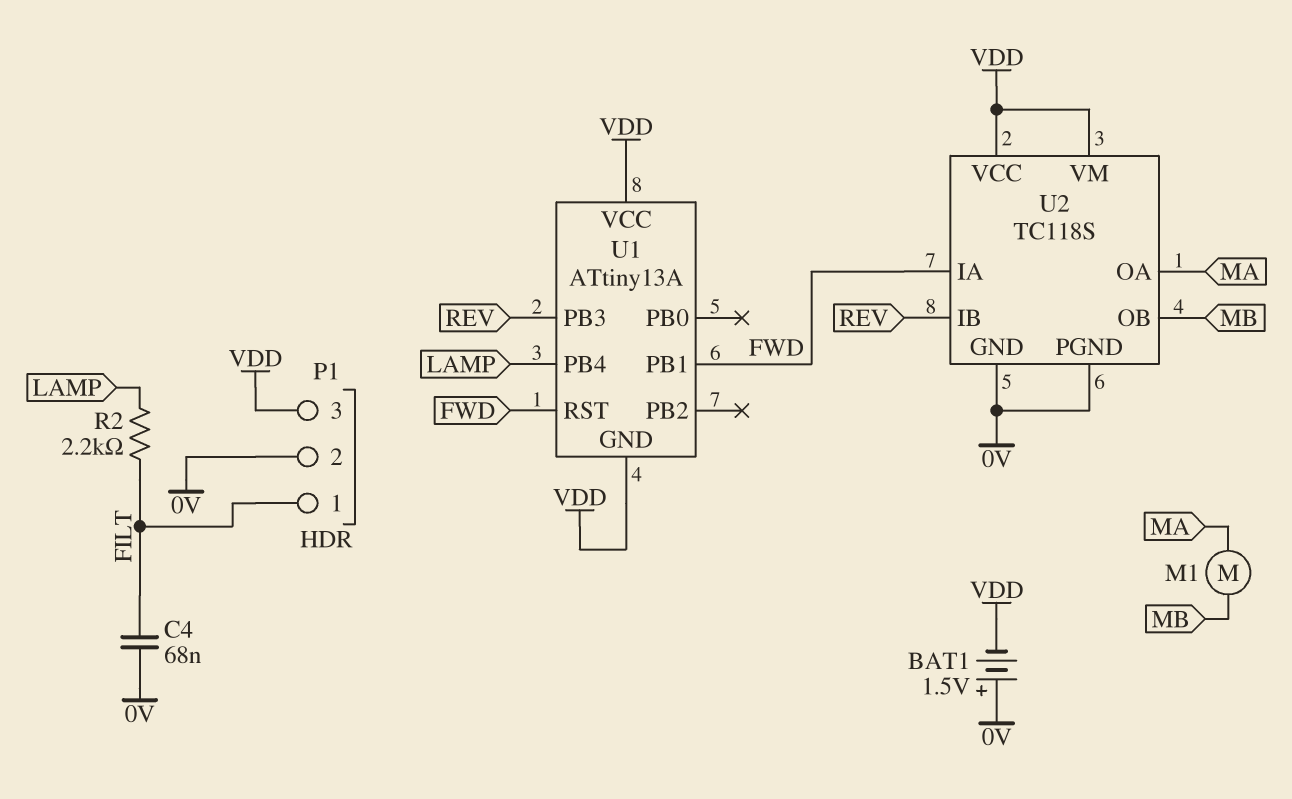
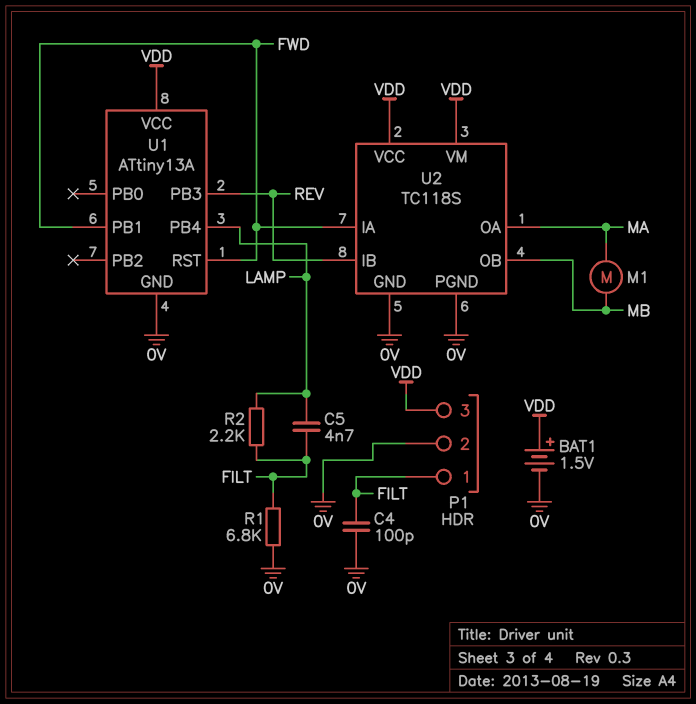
BAT1: 1.5V (plus 0V, minus VDD) -> 1.5V (plus VDD, minus 0V)
C4: 68nF (0V, FILT) -> 100pF (0V, FILT)
C5: none -> 4.7nF (FILT, LAMP)
R1: none -> 6.8k (0V, FILT)
U1 pin GND: VDD -> 0V

